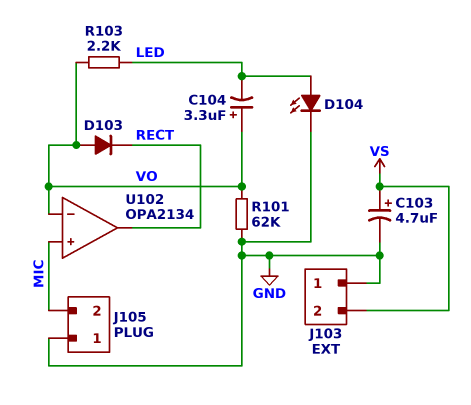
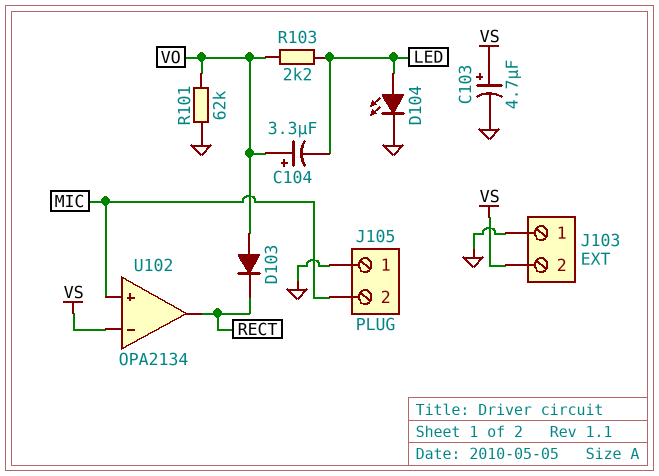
U102 pin in-: VO -> VS

